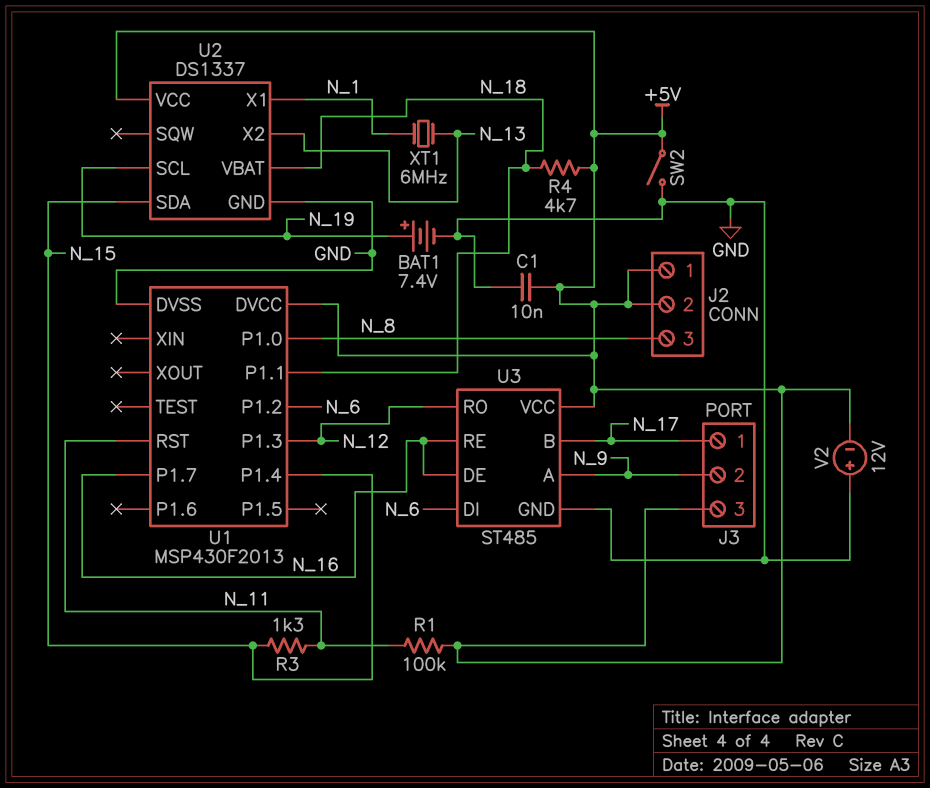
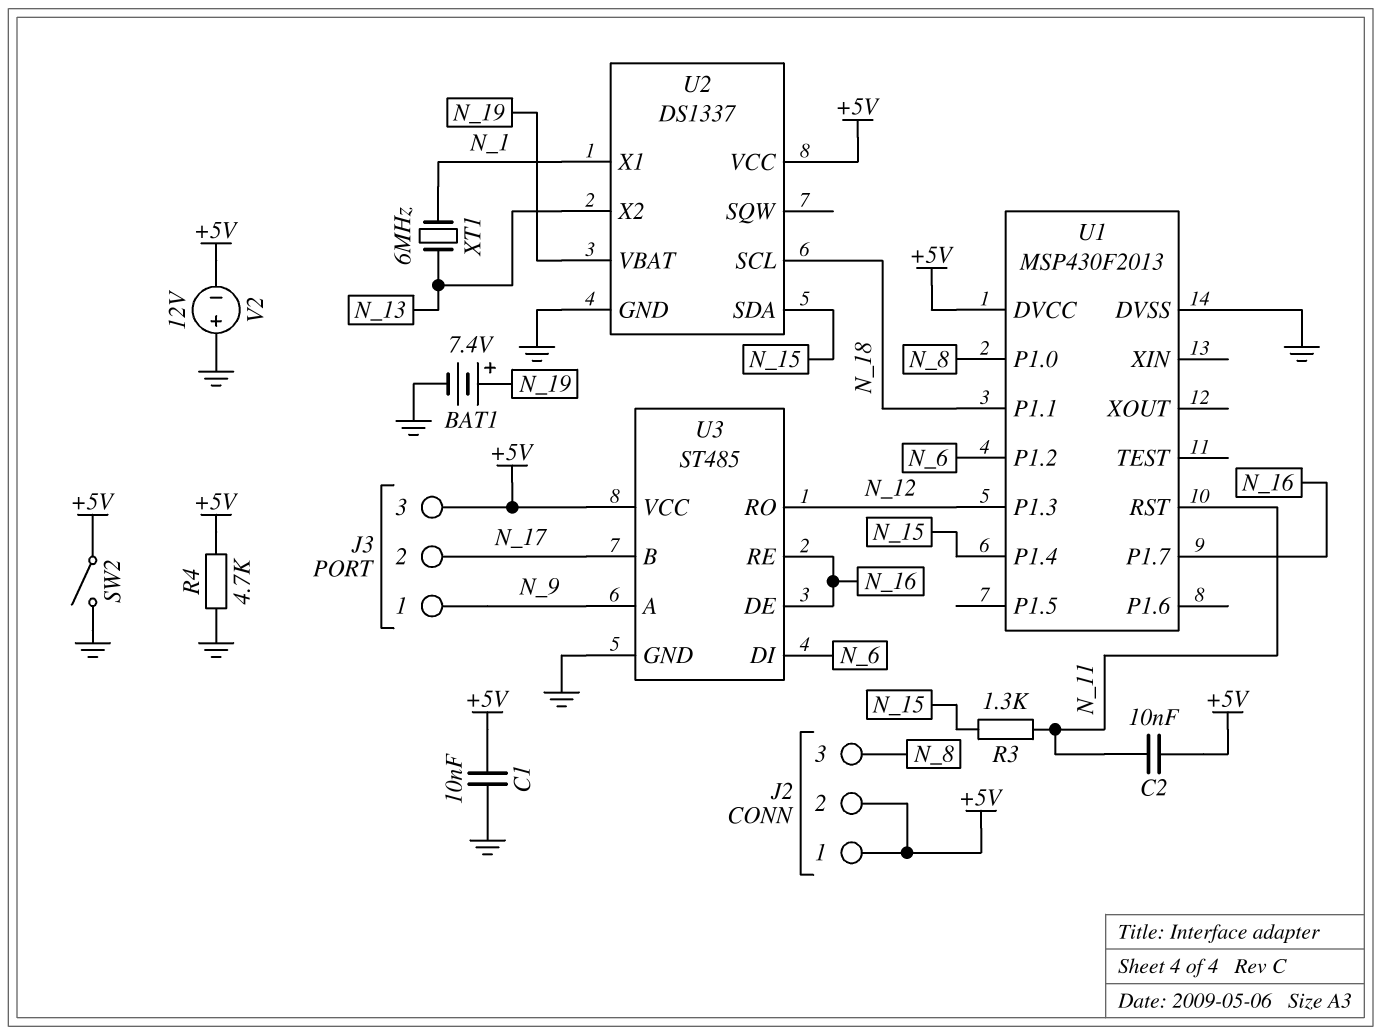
C2: none -> 10nF (+5V, N_11)
J3 pin 1: N_17 -> N_9
J3 pin 2: N_9 -> N_17
R1: 100k (+5V, N_11) -> none
R4: 4.7k (+5V, N_18) -> 4.7k (+5V, GND)
U2 pin SCL: N_19 -> N_18
U2 pin VBAT: N_18 -> N_19

